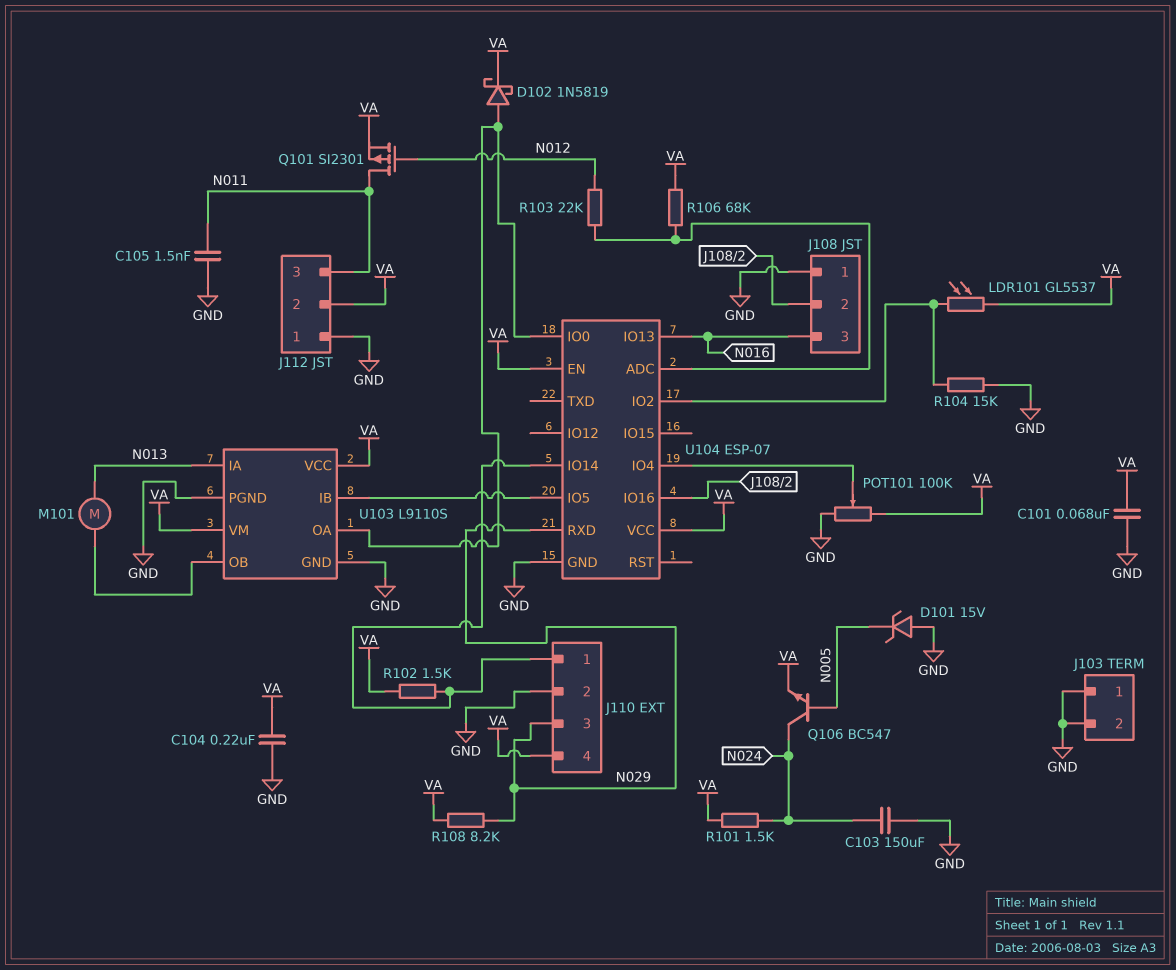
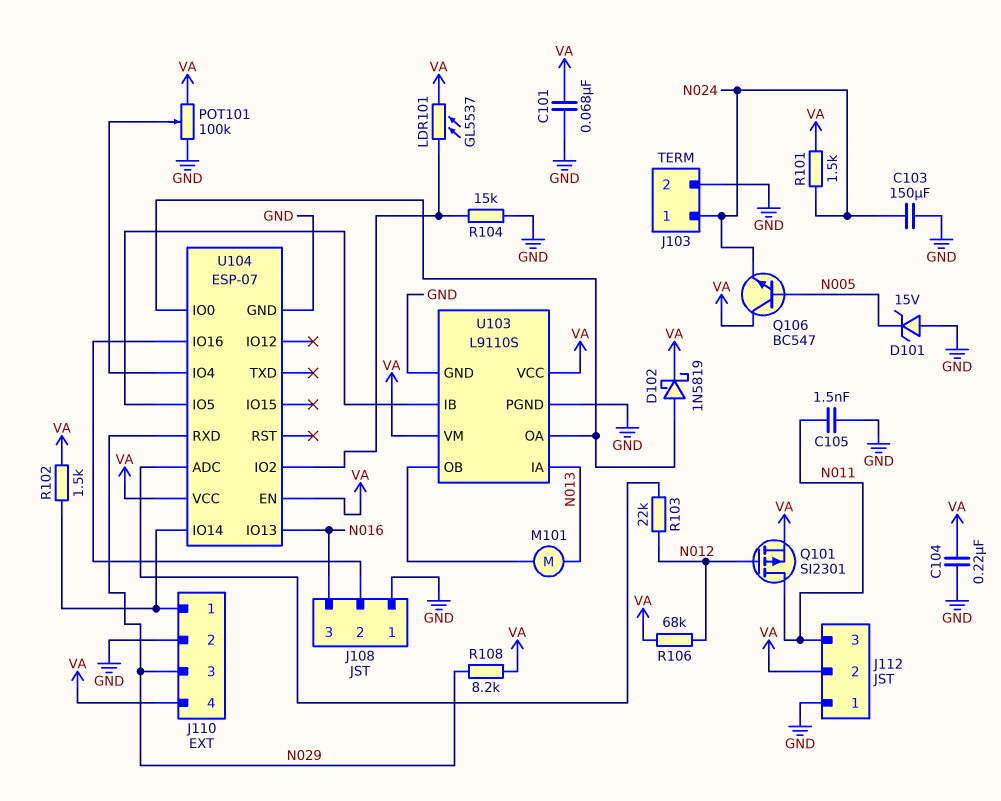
J103 pin 1: GND -> N024
Q106: NPN BC547 (B N005, C N024, E VA) -> NPN BC547 (B N005, C VA, E N024)
R106: 68k (U104/ADC, VA) -> 68k (N012, VA)

